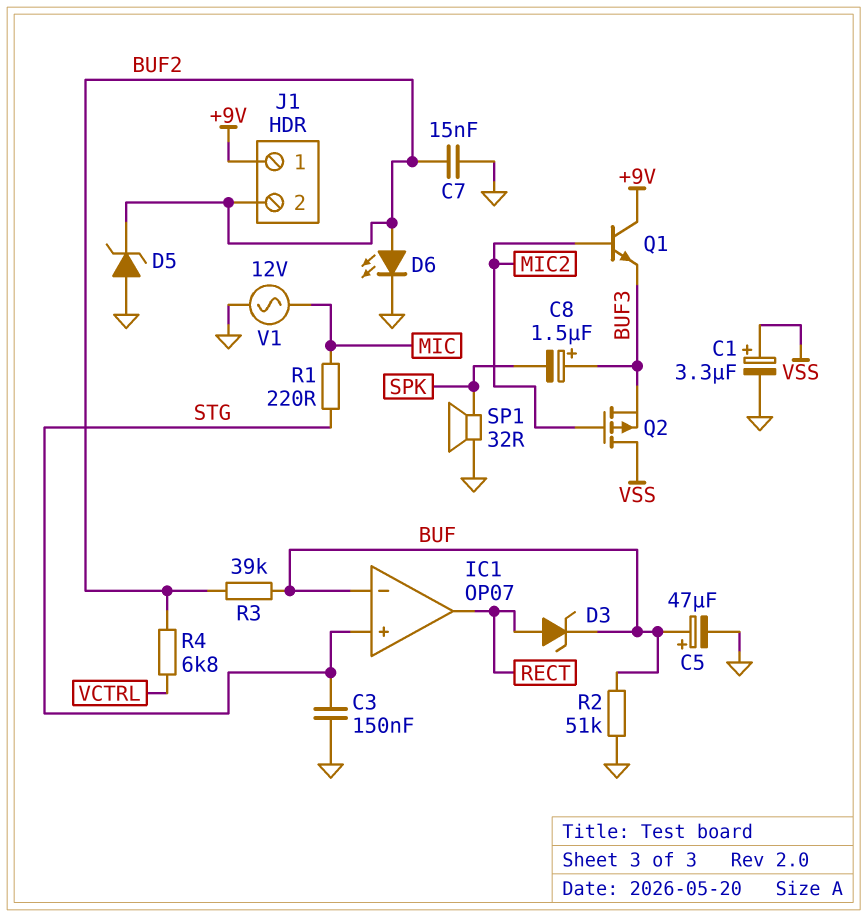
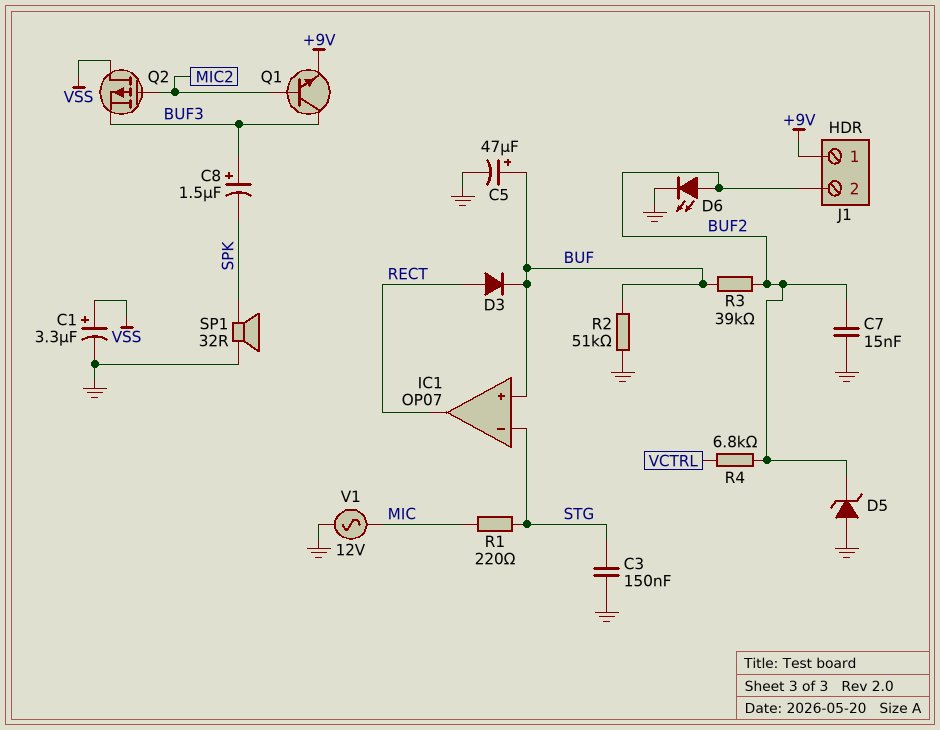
D3: zener (A RECT, K BUF) -> diode (A RECT, K BUF)
IC1 pin in+: STG -> BUF
IC1 pin in-: BUF -> STG
Q1: NPN (B MIC2, C +9V, E BUF3) -> NPN (B MIC2, C BUF3, E +9V)

